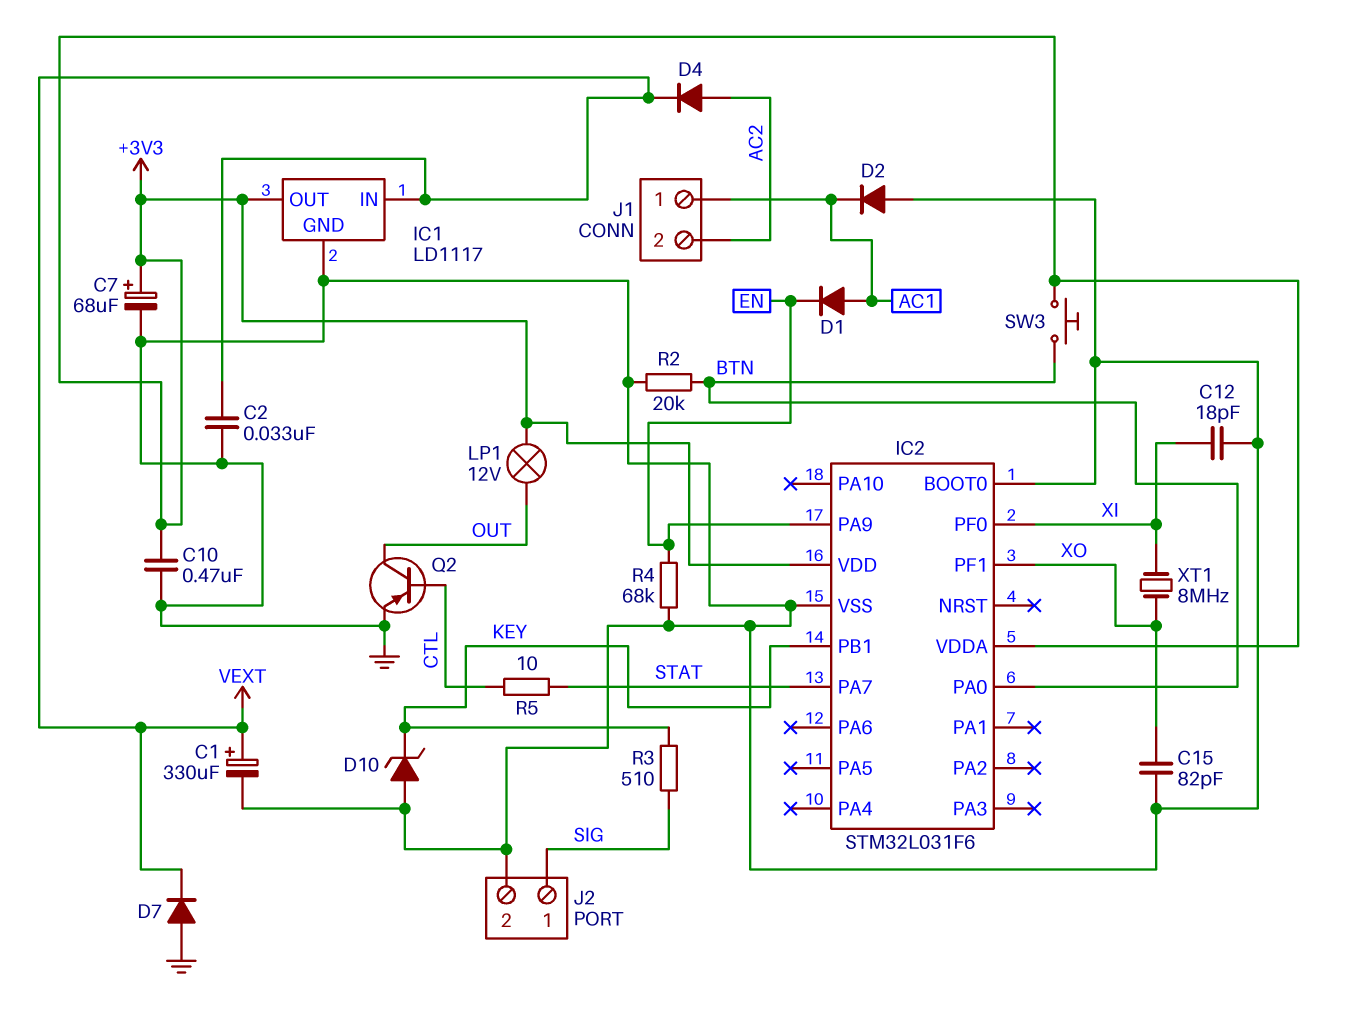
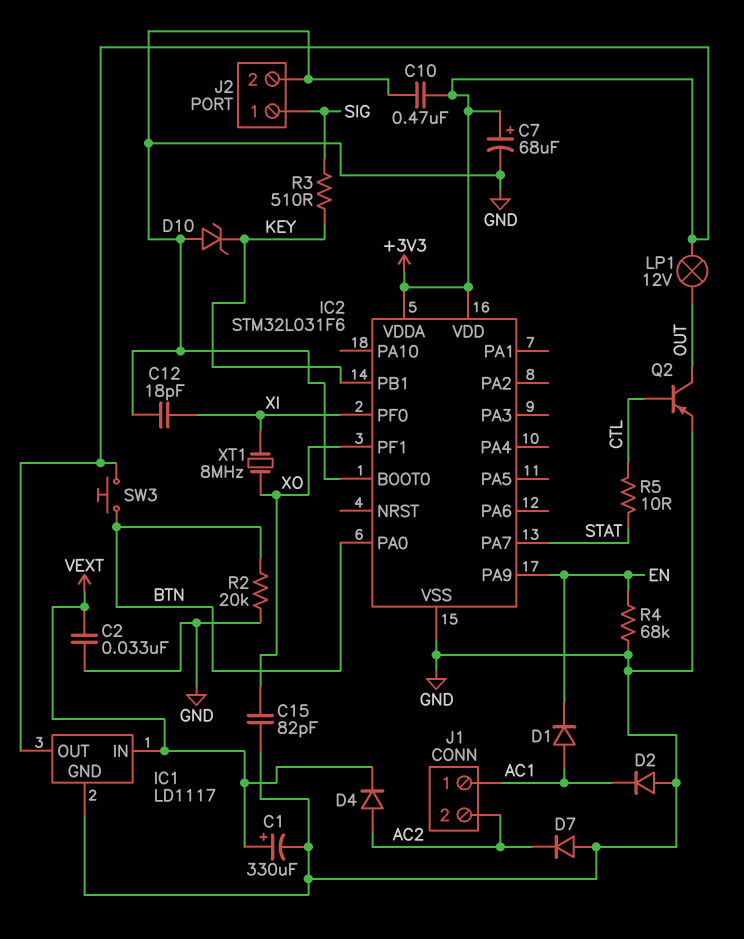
D7: diode (A GND, K VEXT) -> diode (A GND, K AC2)

